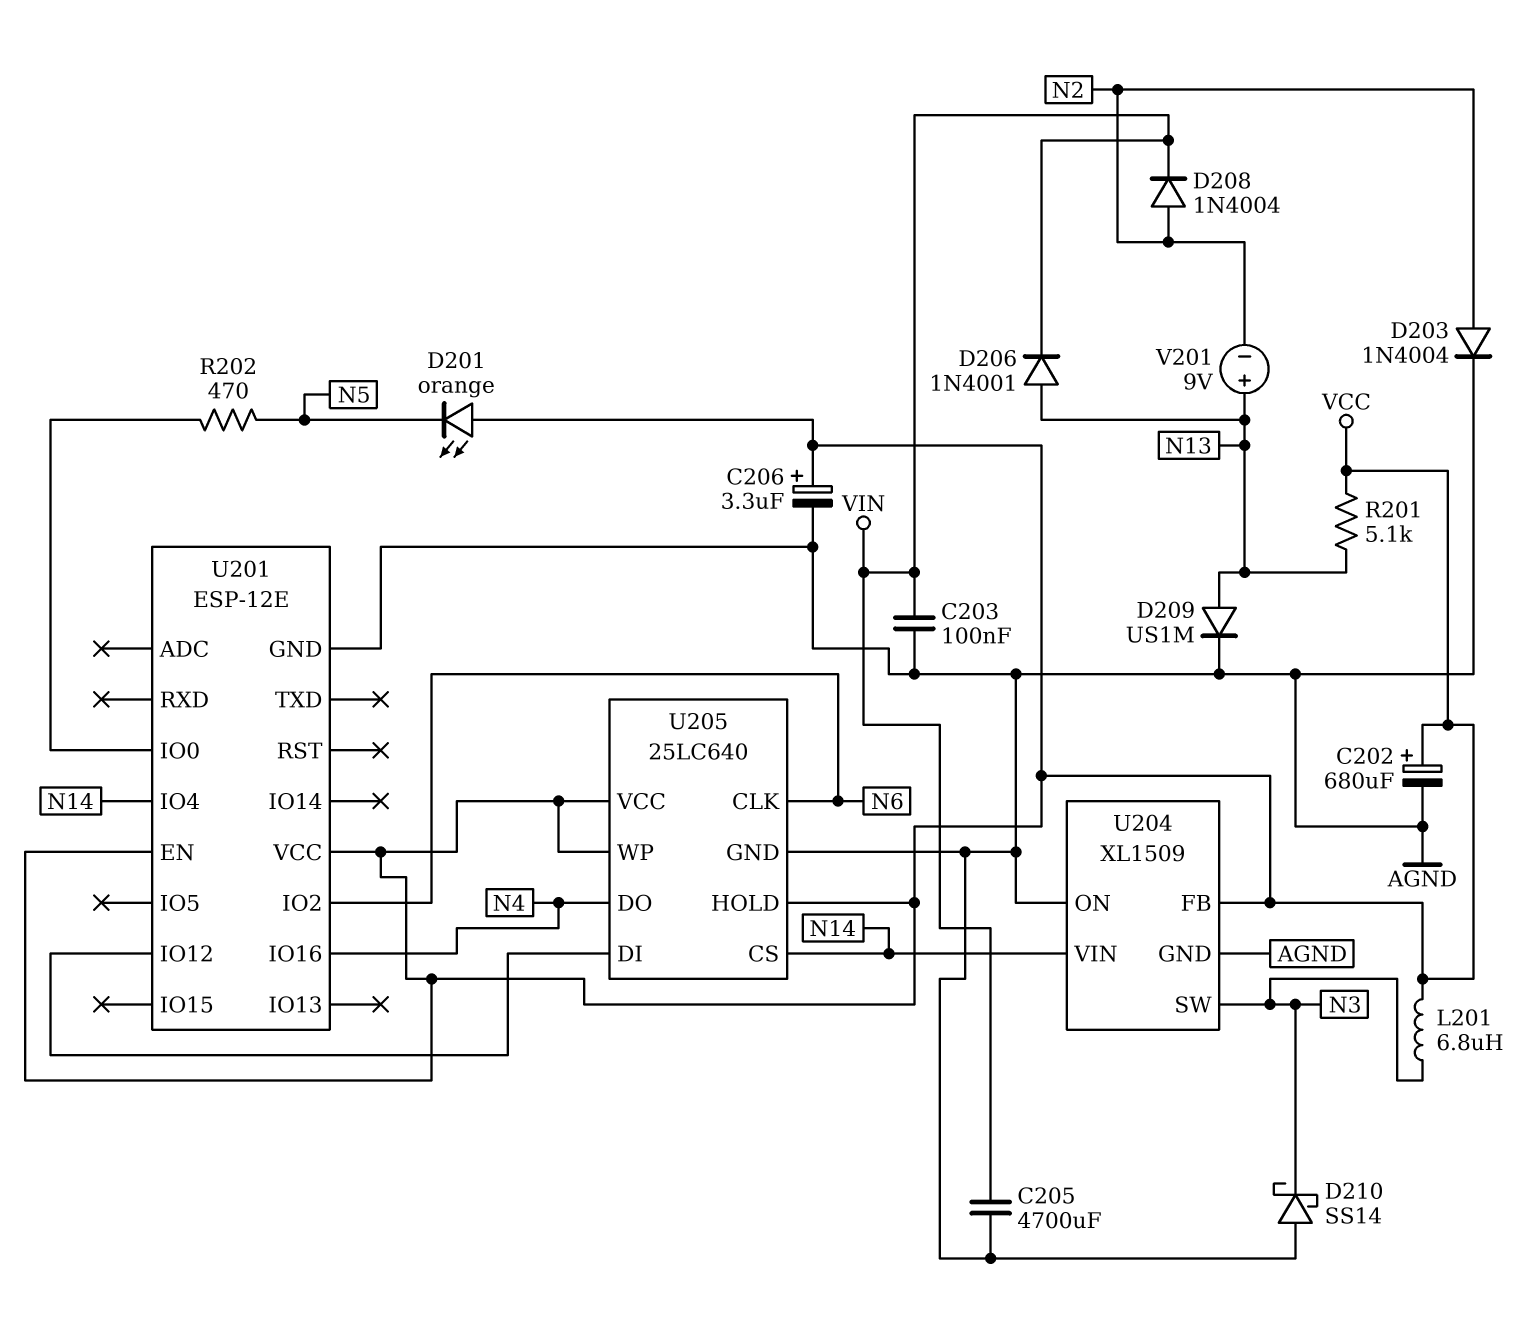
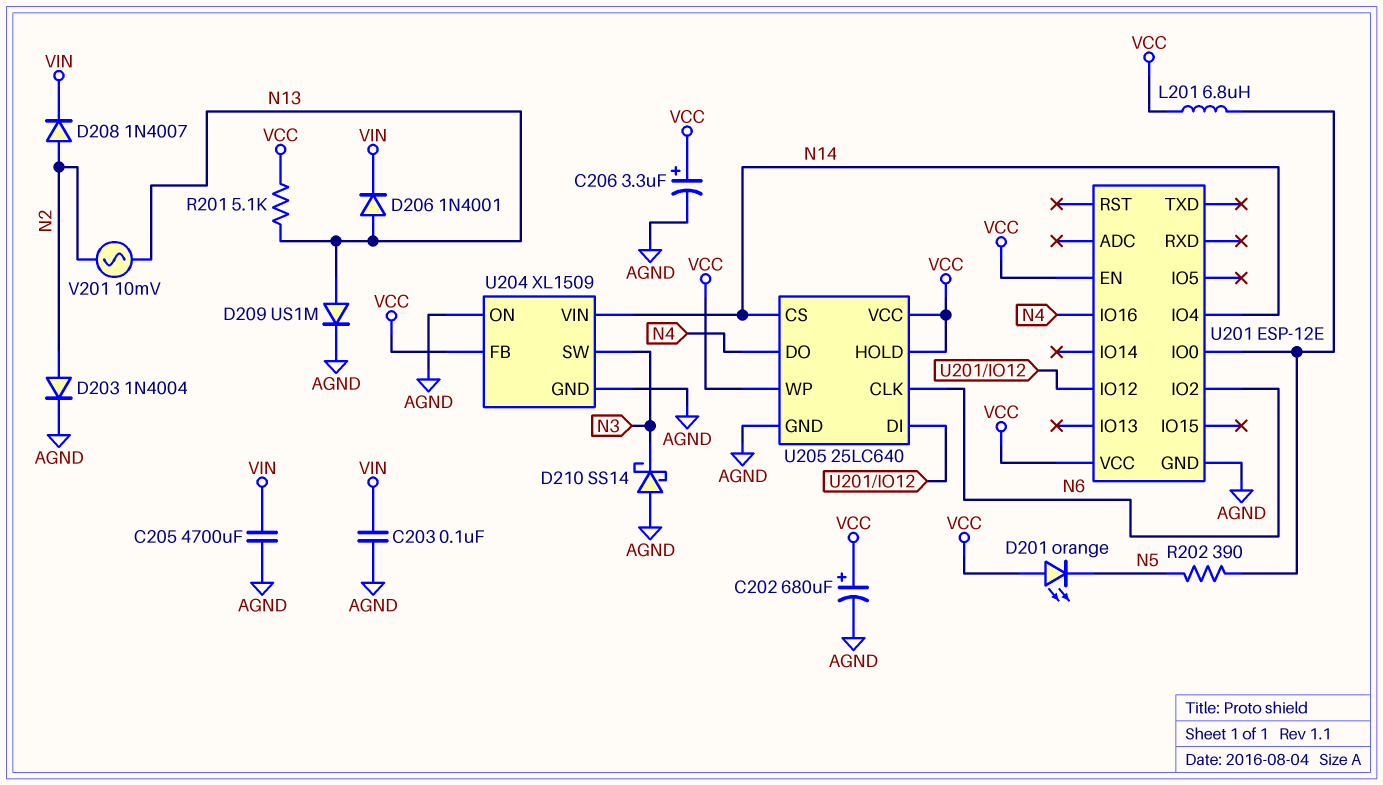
D208: diode 1N4004 (A N2, K VIN) -> diode 1N4007 (A N2, K VIN)
L201: 6.8uH (N3, VCC) -> 6.8uH (U201/IO0, VCC)
R202: 470 (N5, U201/IO0) -> 390 (N5, U201/IO0)
V201: 9V (plus N13, minus N2) -> AC 10mV (N2, N13)

